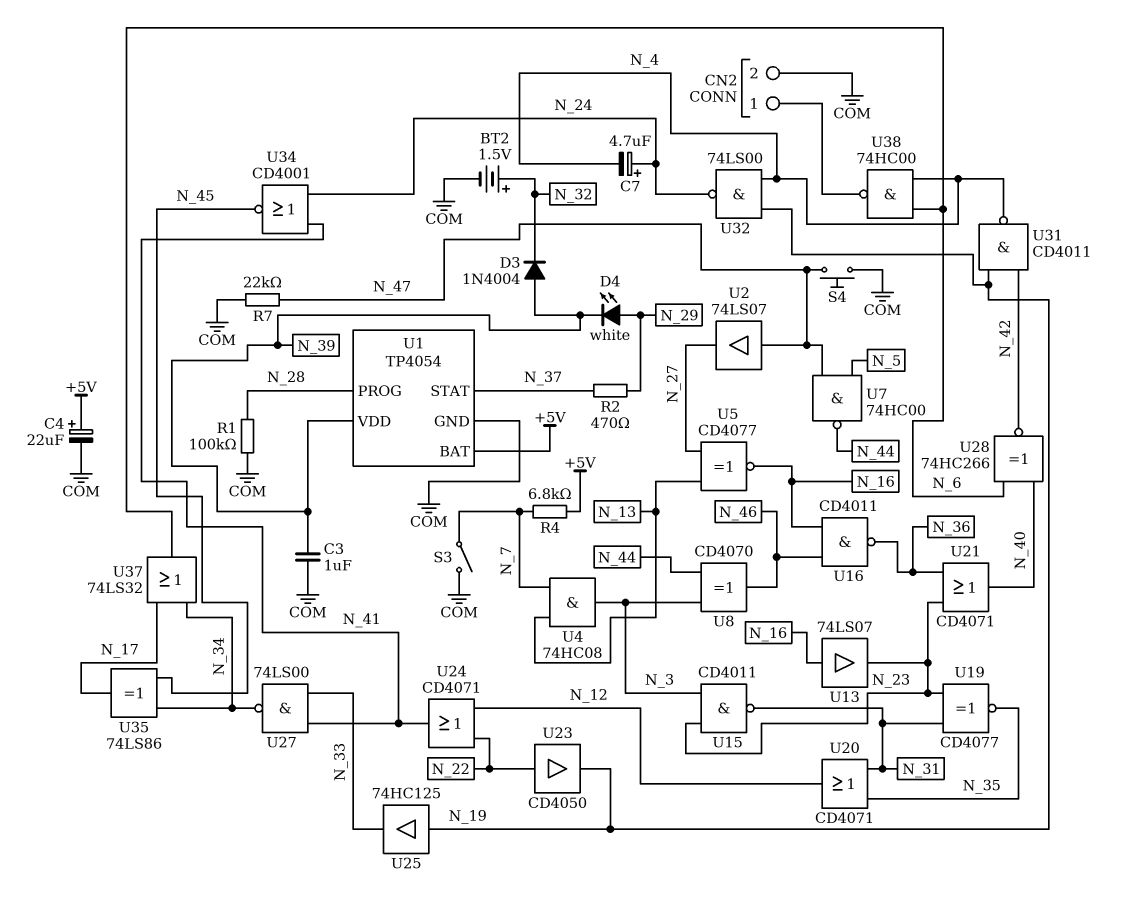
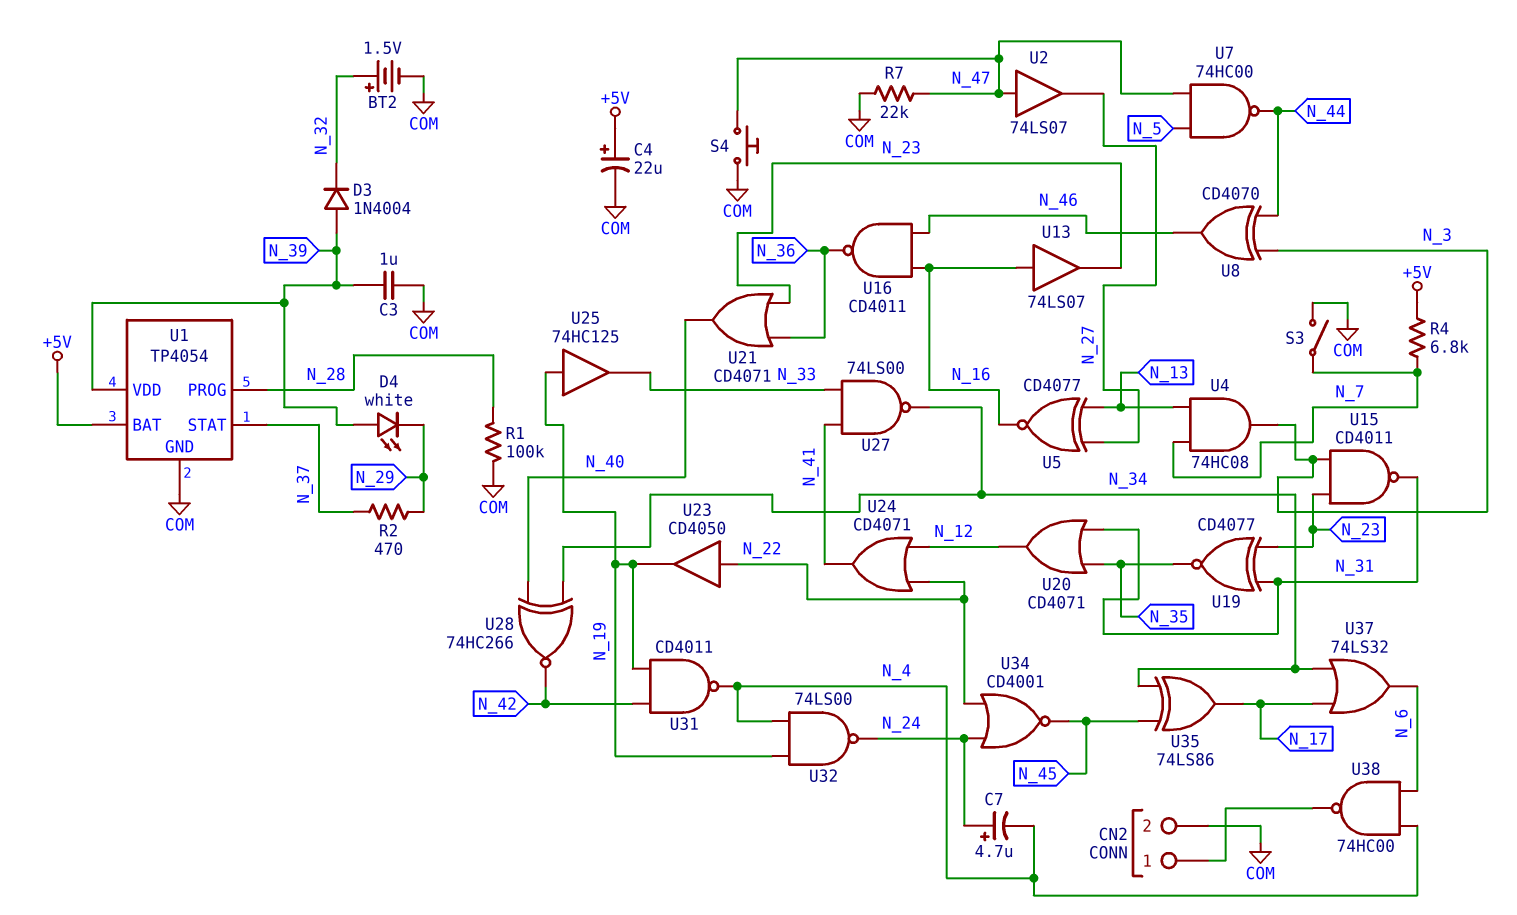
D4: LED white (A N_29, K N_39) -> LED white (A N_39, K N_29)
U28: XNOR 74HC266 (in N_6, in N_40, out N_42) -> XNOR 74HC266 (in N_34, in N_40, out N_42)
U34: NOR CD4001 (in N_24, in N_41, out N_45) -> NOR CD4001 (in N_22, in N_24, out N_45)

